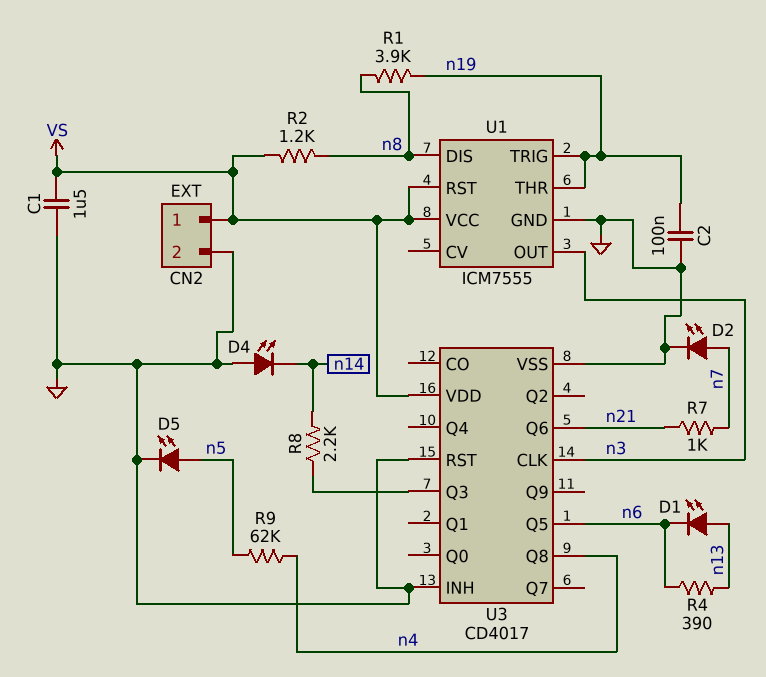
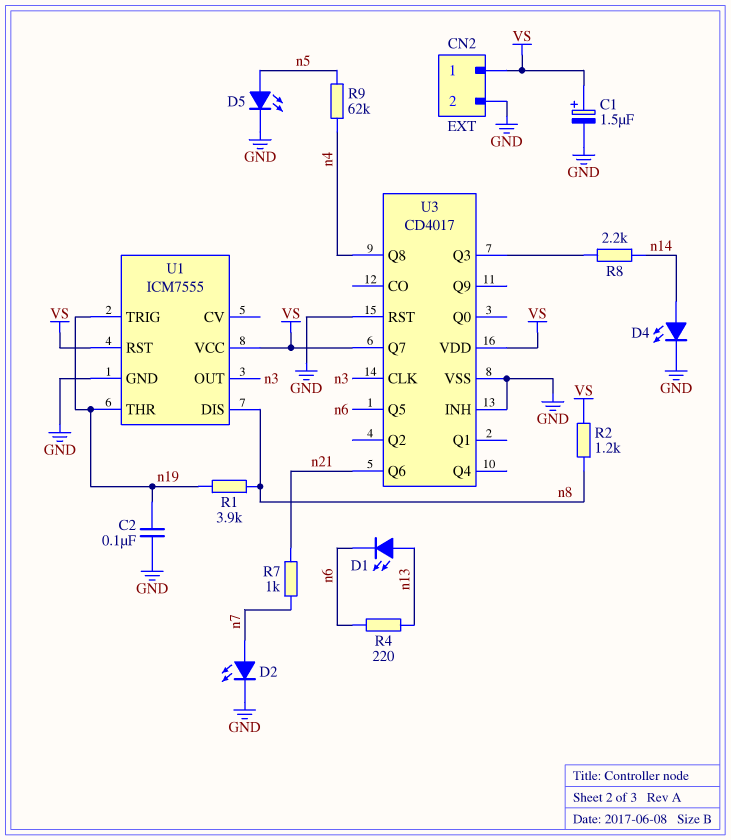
C1: 1.5uF (GND, VS) -> 1.5uF (plus VS, minus GND)
D4: LED (A GND, K n14) -> LED (A n14, K GND)
R4: 390 (n6, n13) -> 220 (n6, n13)
U3 pin Q7: none -> VS

